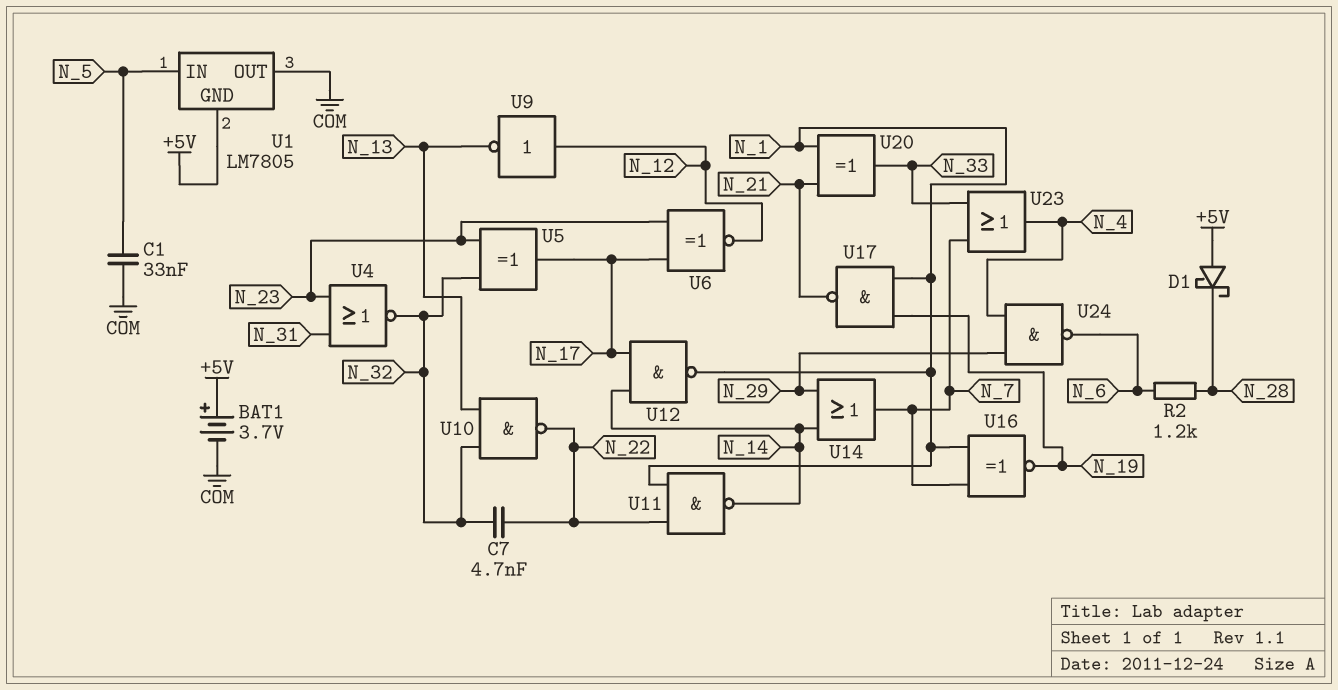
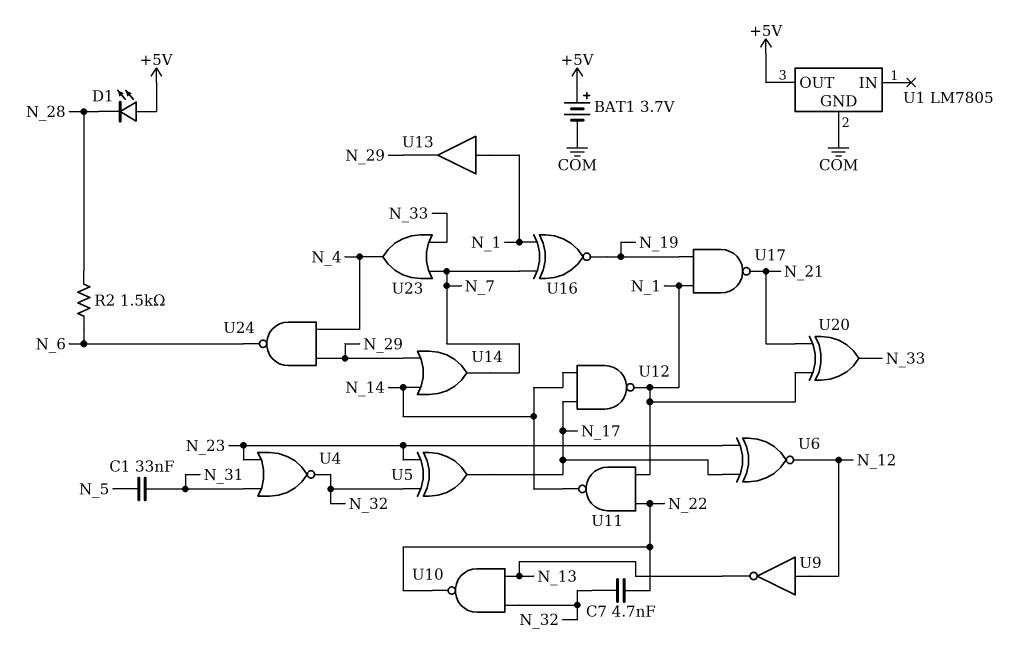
C1: 33nF (COM, N_5) -> 33nF (N_5, N_31)
D1: schottky (A +5V, K N_28) -> LED (A +5V, K N_28)
R2: 1.2k (N_6, N_28) -> 1.5k (N_6, N_28)
U1 pin GND: +5V -> COM
U1 pin IN: N_5 -> none
U1 pin OUT: COM -> +5V
U13: none -> buffer (in N_1, out N_29)

